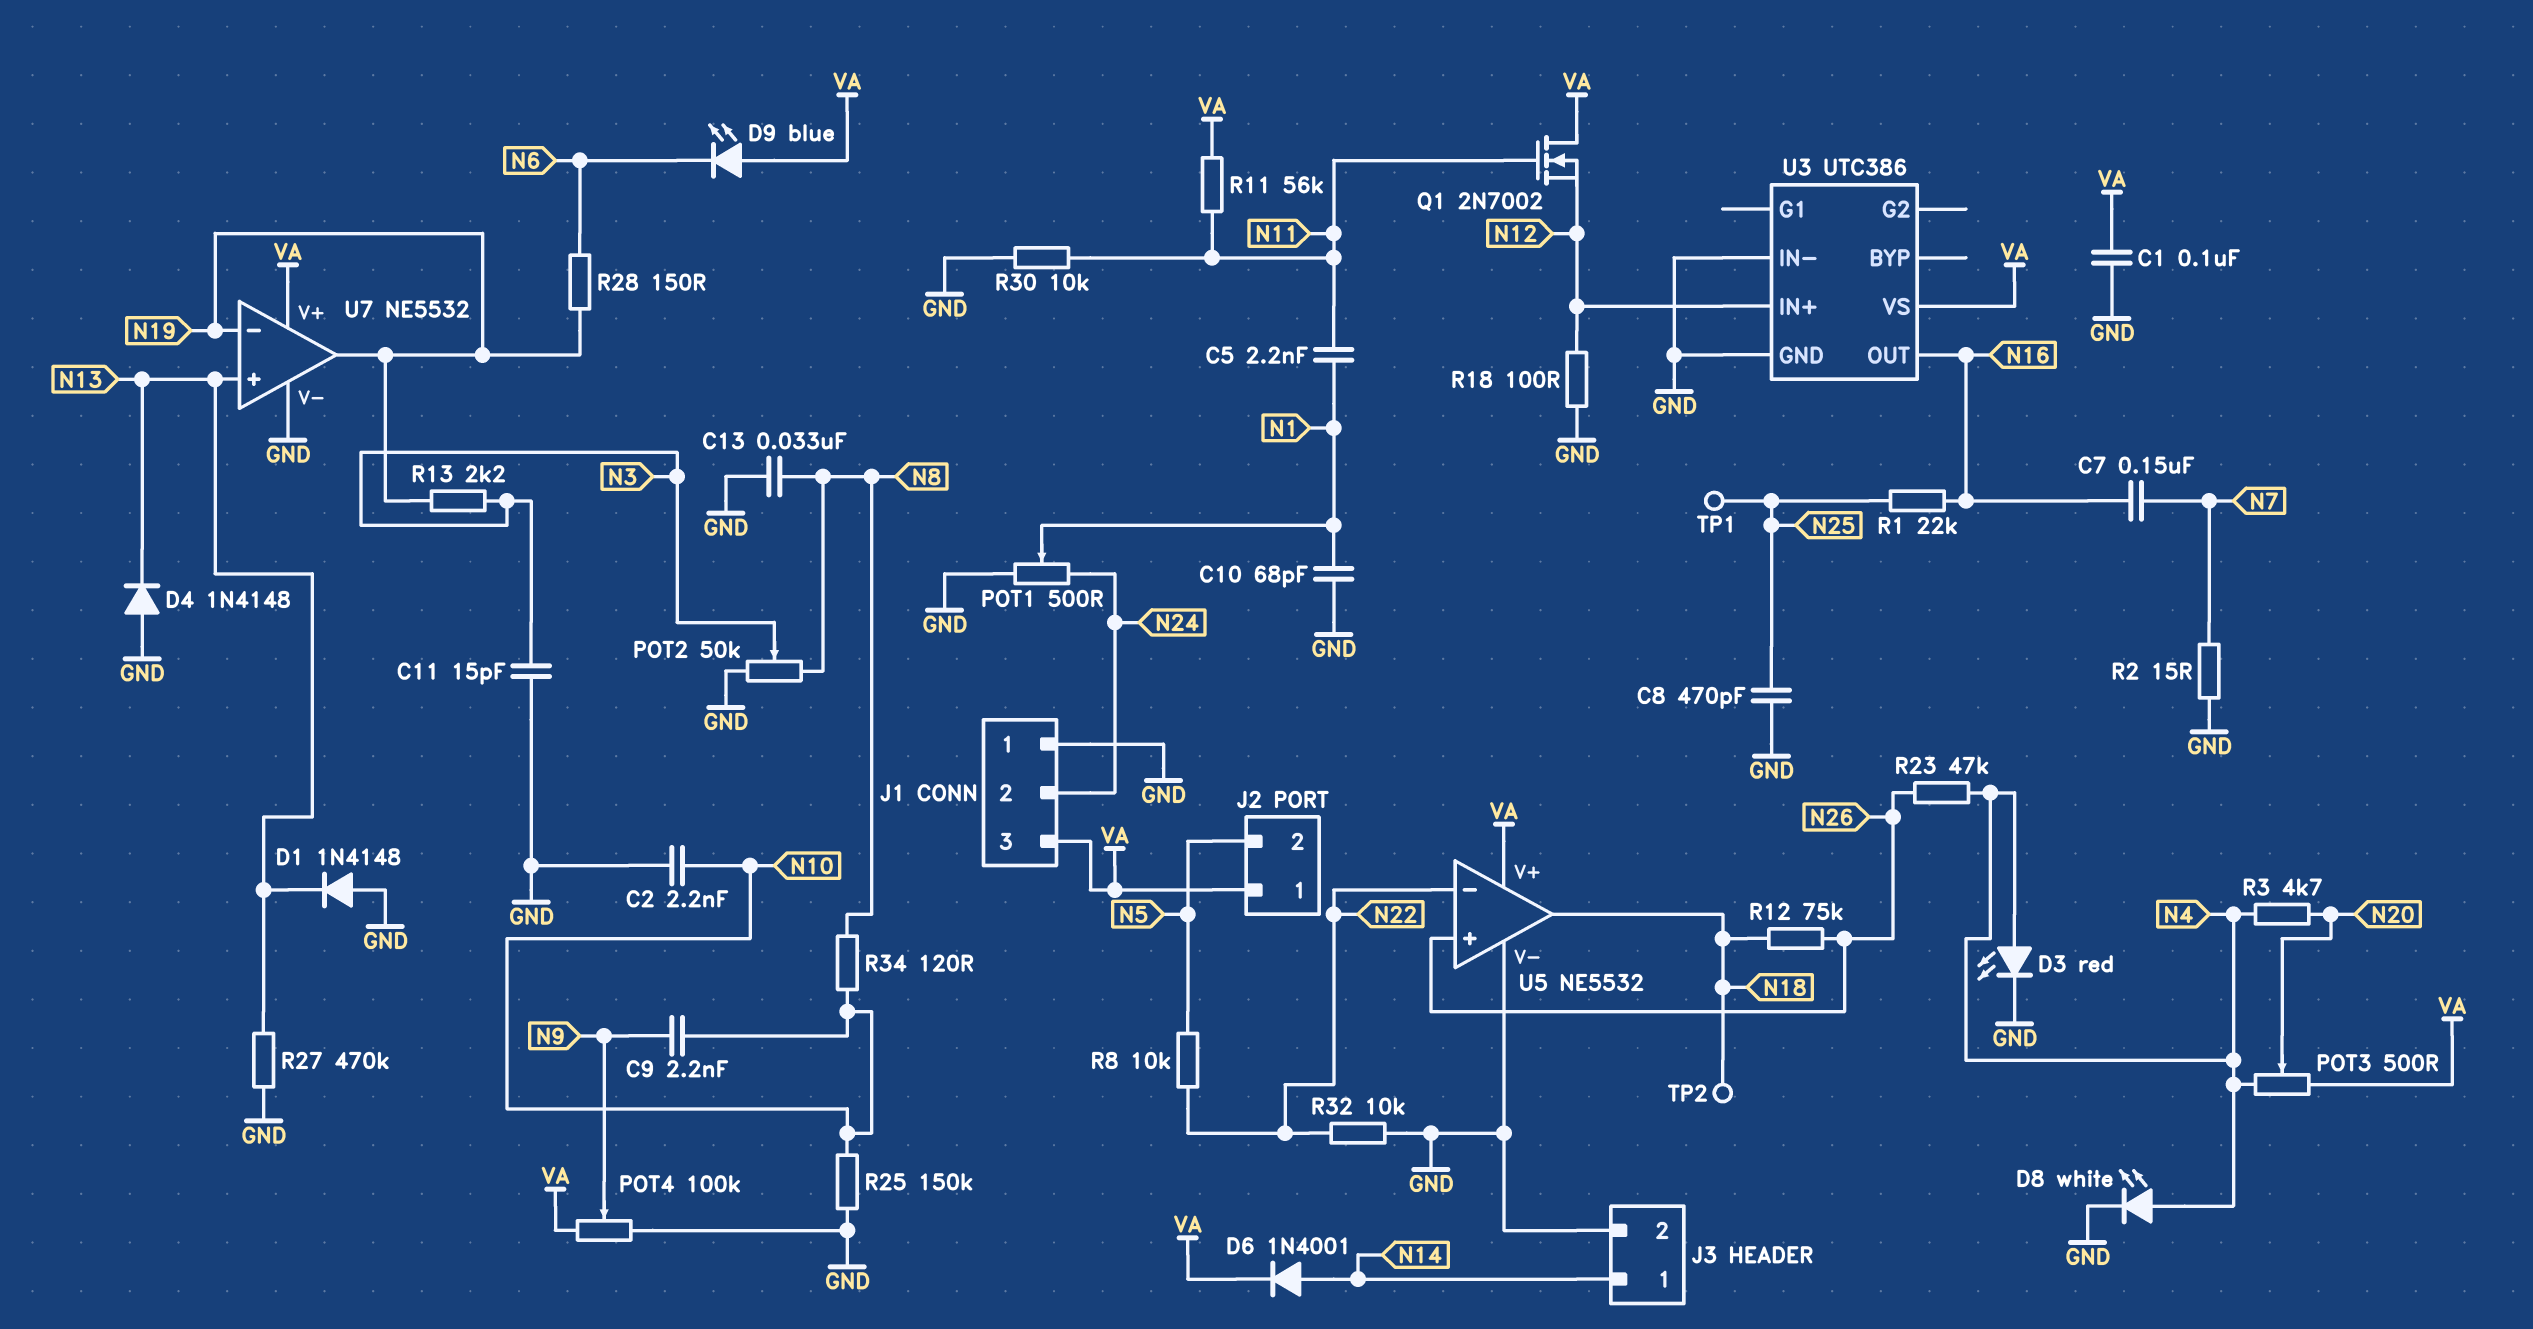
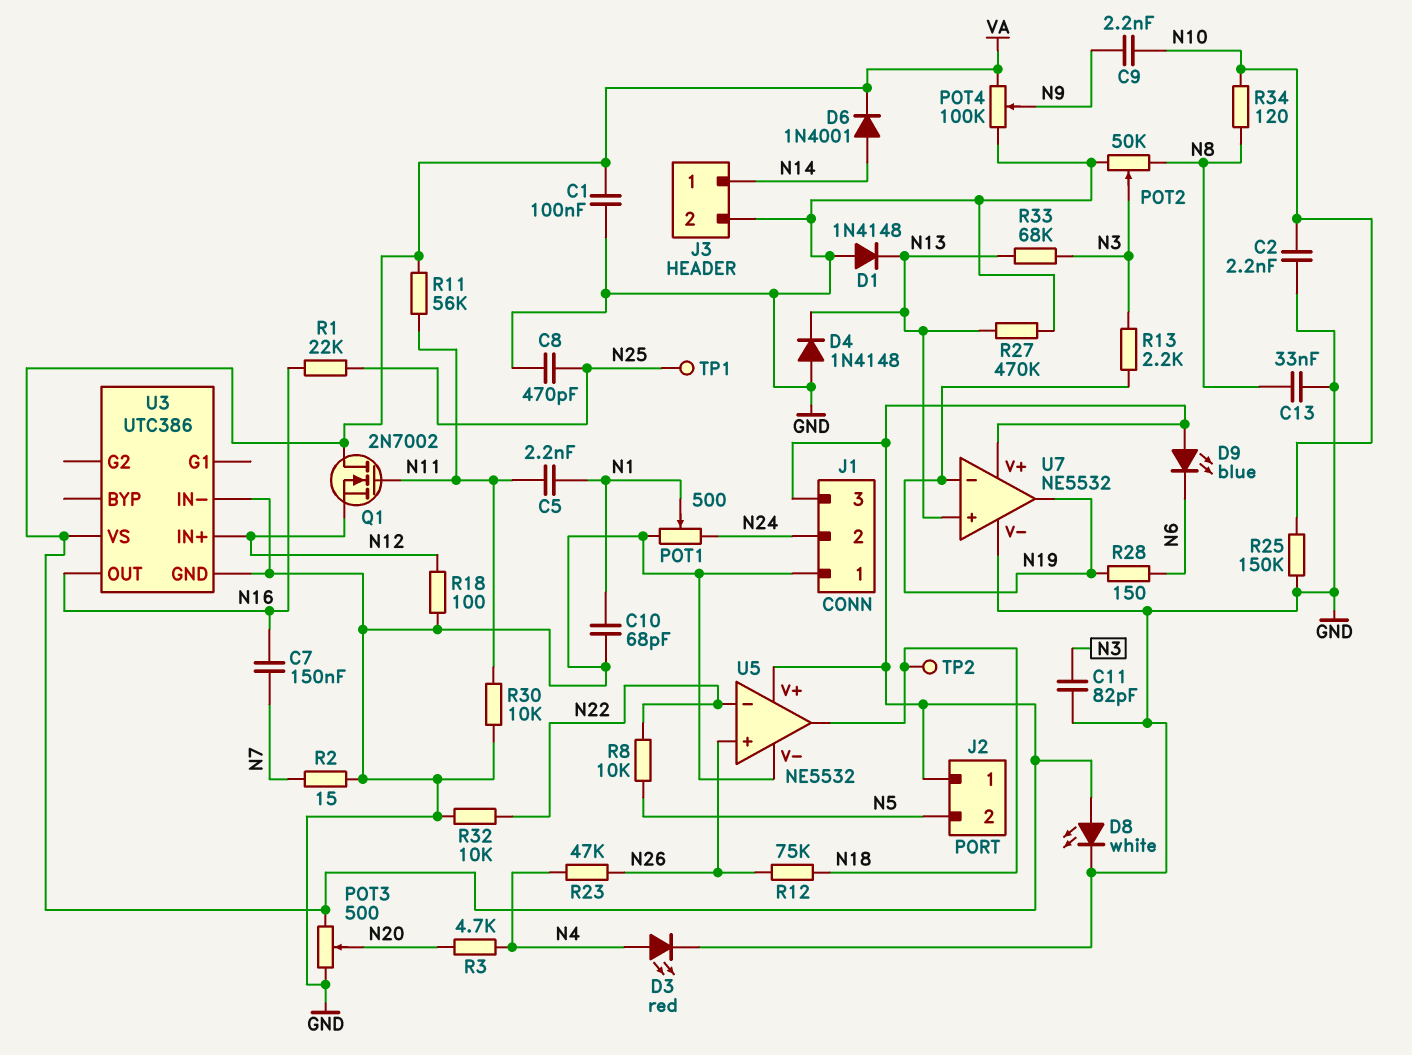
C11: 15pF (GND, N3) -> 82pF (GND, N3)
D8: LED white (A N4, K GND) -> LED white (A VA, K GND)
POT3: 500 (N4, VA, wiper N20) -> 500 (GND, VA, wiper N20)
R33: none -> 68k (N3, N13)

